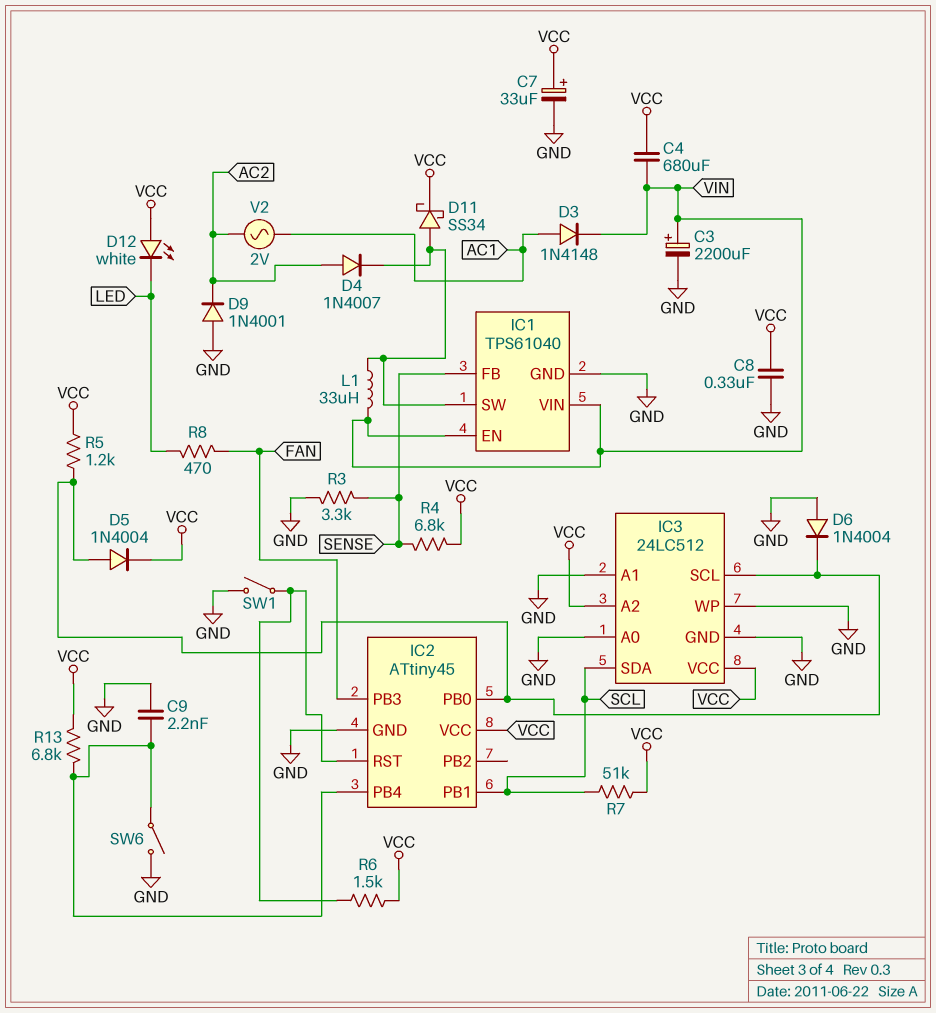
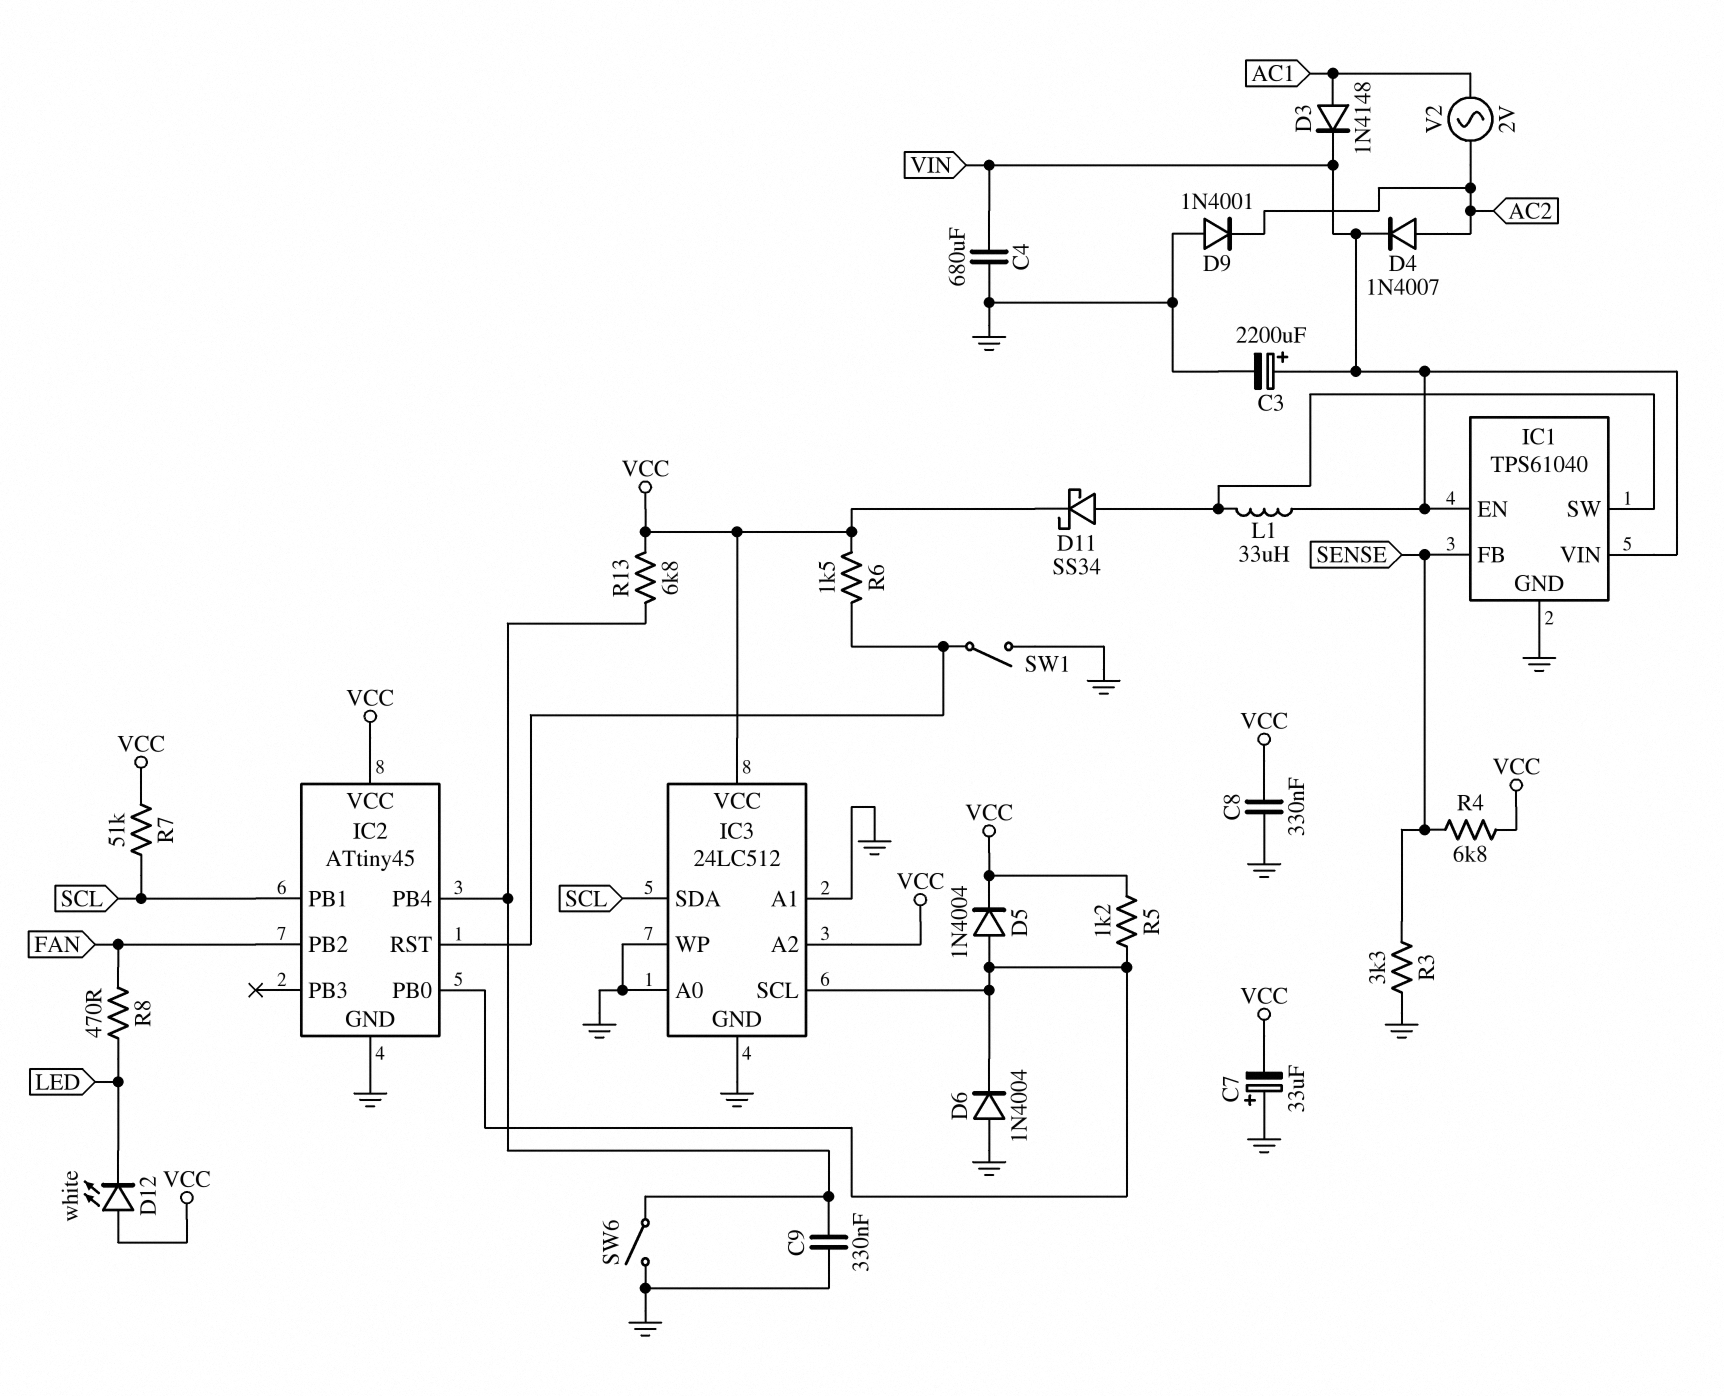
C4: 680uF (VCC, VIN) -> 680uF (GND, VIN)
C7: 33uF (plus VCC, minus GND) -> 33uF (plus GND, minus VCC)
C9: 2.2nF (GND, IC2/PB4) -> 330nF (GND, IC2/PB4)
D4: diode 1N4007 (A AC2, K IC1/SW) -> diode 1N4007 (A AC2, K VIN)
IC2 pin PB2: none -> FAN
IC2 pin PB3: FAN -> none

